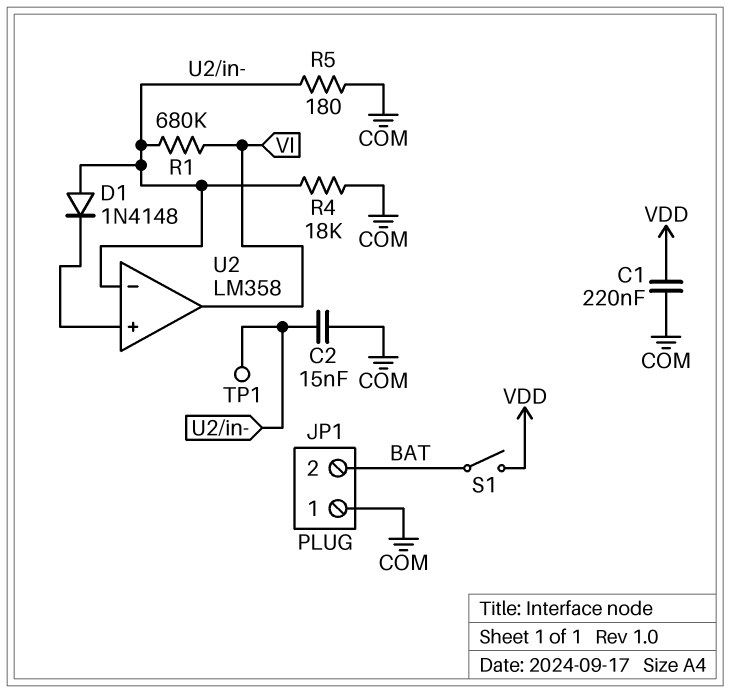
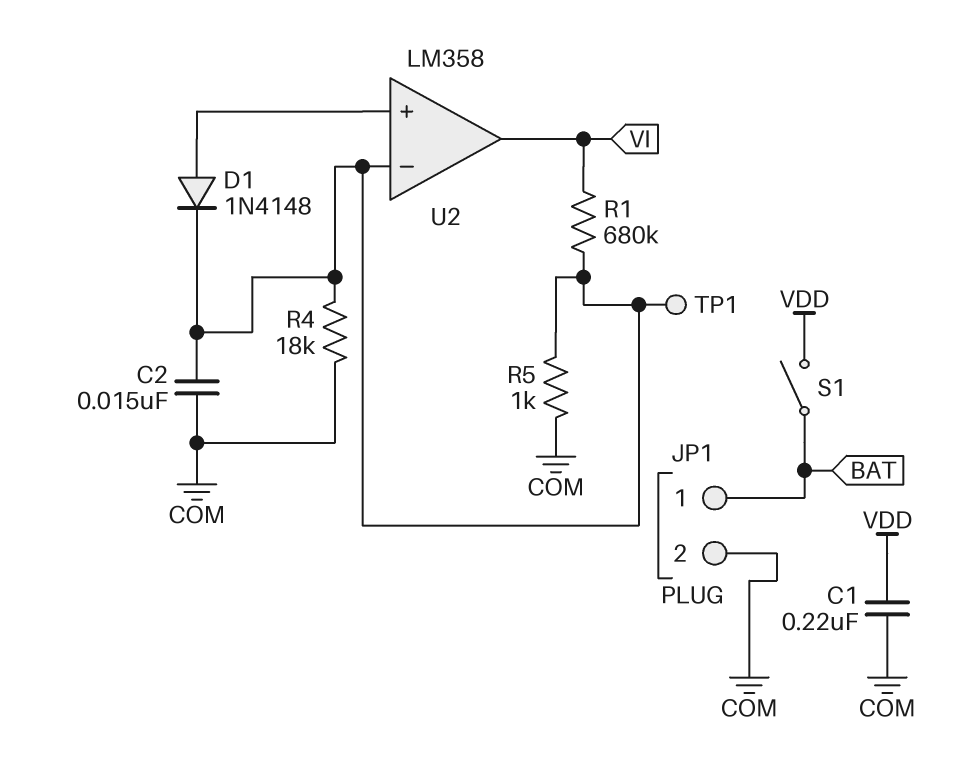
D1: diode 1N4148 (A U2/in-, K U2/in+) -> diode 1N4148 (A U2/in+, K U2/in-)
JP1 pin 1: COM -> BAT
JP1 pin 2: BAT -> COM
R5: 180 (COM, U2/in-) -> 1k (COM, U2/in-)

